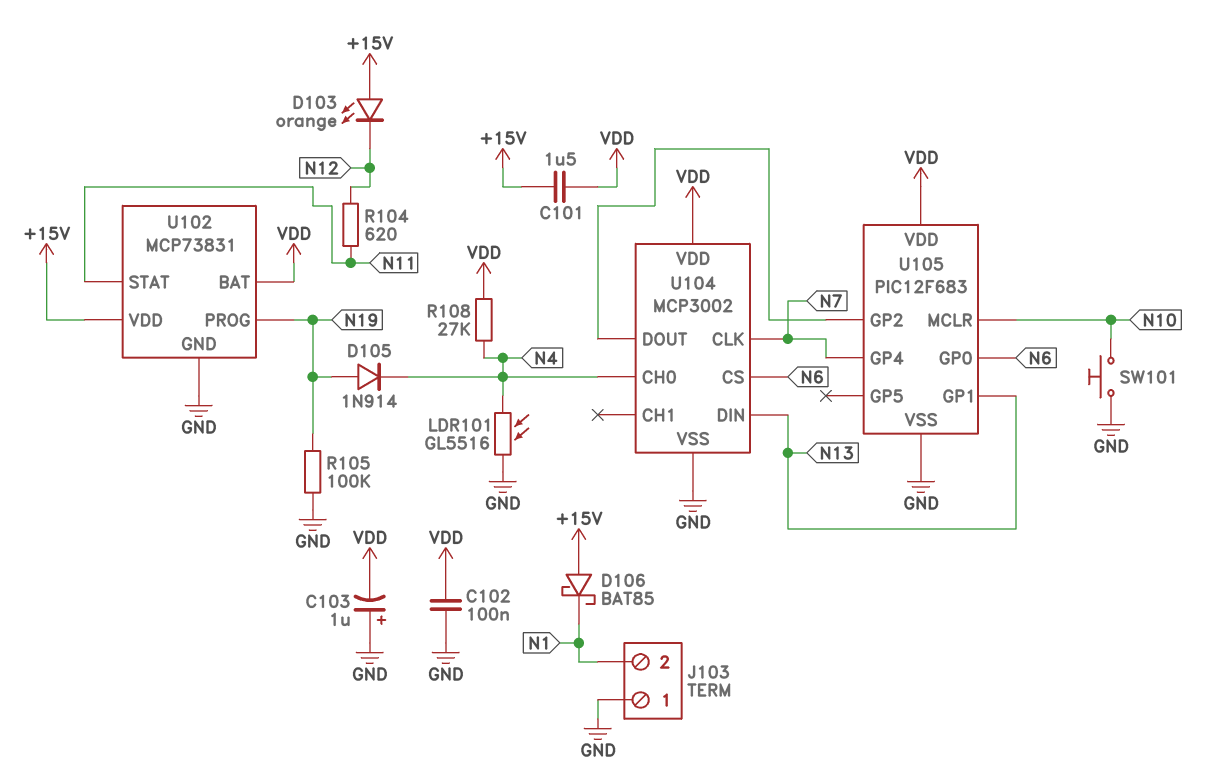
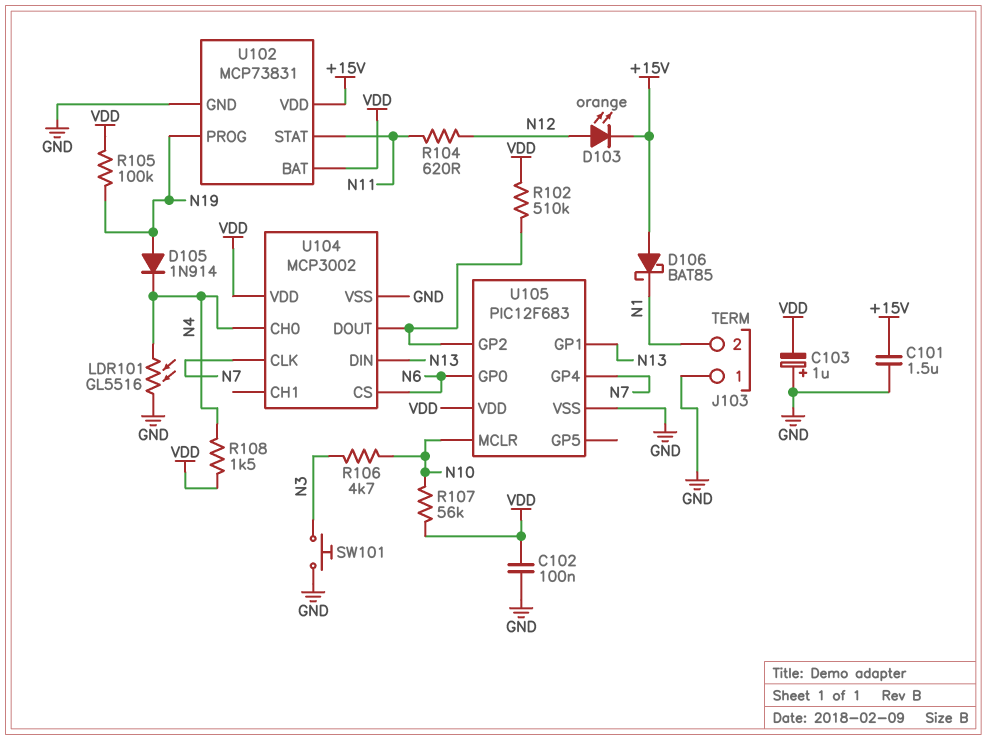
C101: 1.5uF (+15V, VDD) -> 1.5uF (+15V, GND)
D103: LED orange (A +15V, K N12) -> LED orange (A N12, K +15V)
R102: none -> 510k (U104/DOUT, VDD)
R105: 100k (GND, N19) -> 100k (N19, VDD)
R106: none -> 4.7k (N3, N10)
R107: none -> 56k (N10, VDD)
R108: 27k (N4, VDD) -> 1.5k (N4, VDD)
SW101: button (GND, N10) -> button (GND, N3)

